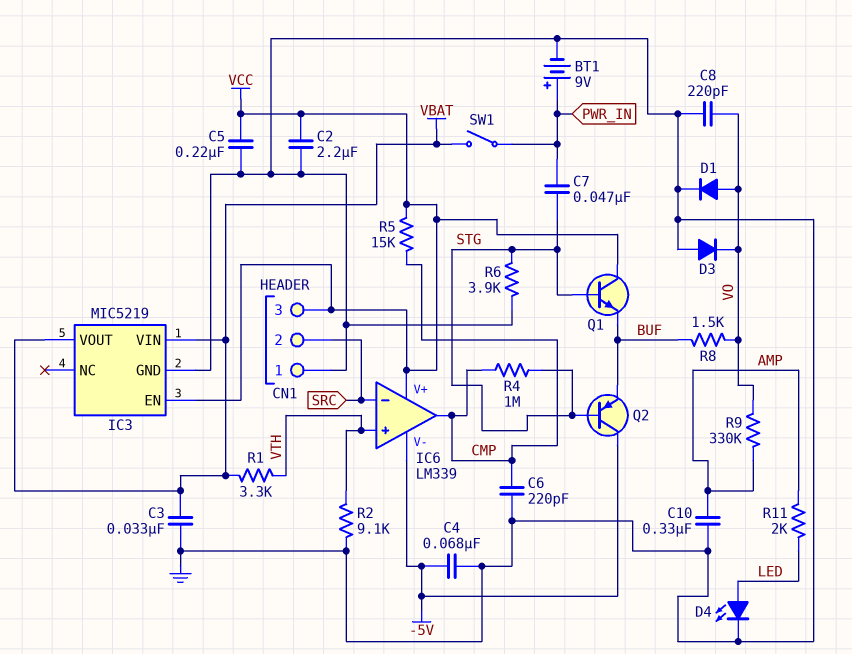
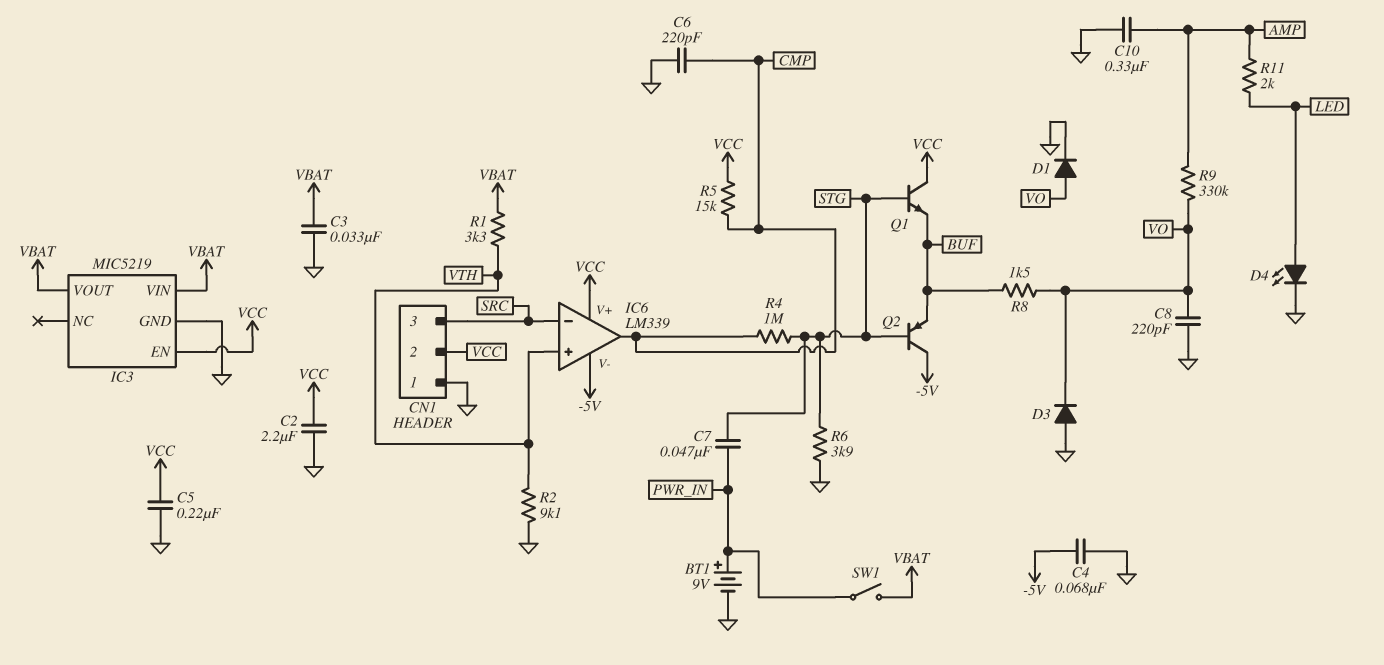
CN1 pin 2: SRC -> VCC
CN1 pin 3: VCC -> SRC

